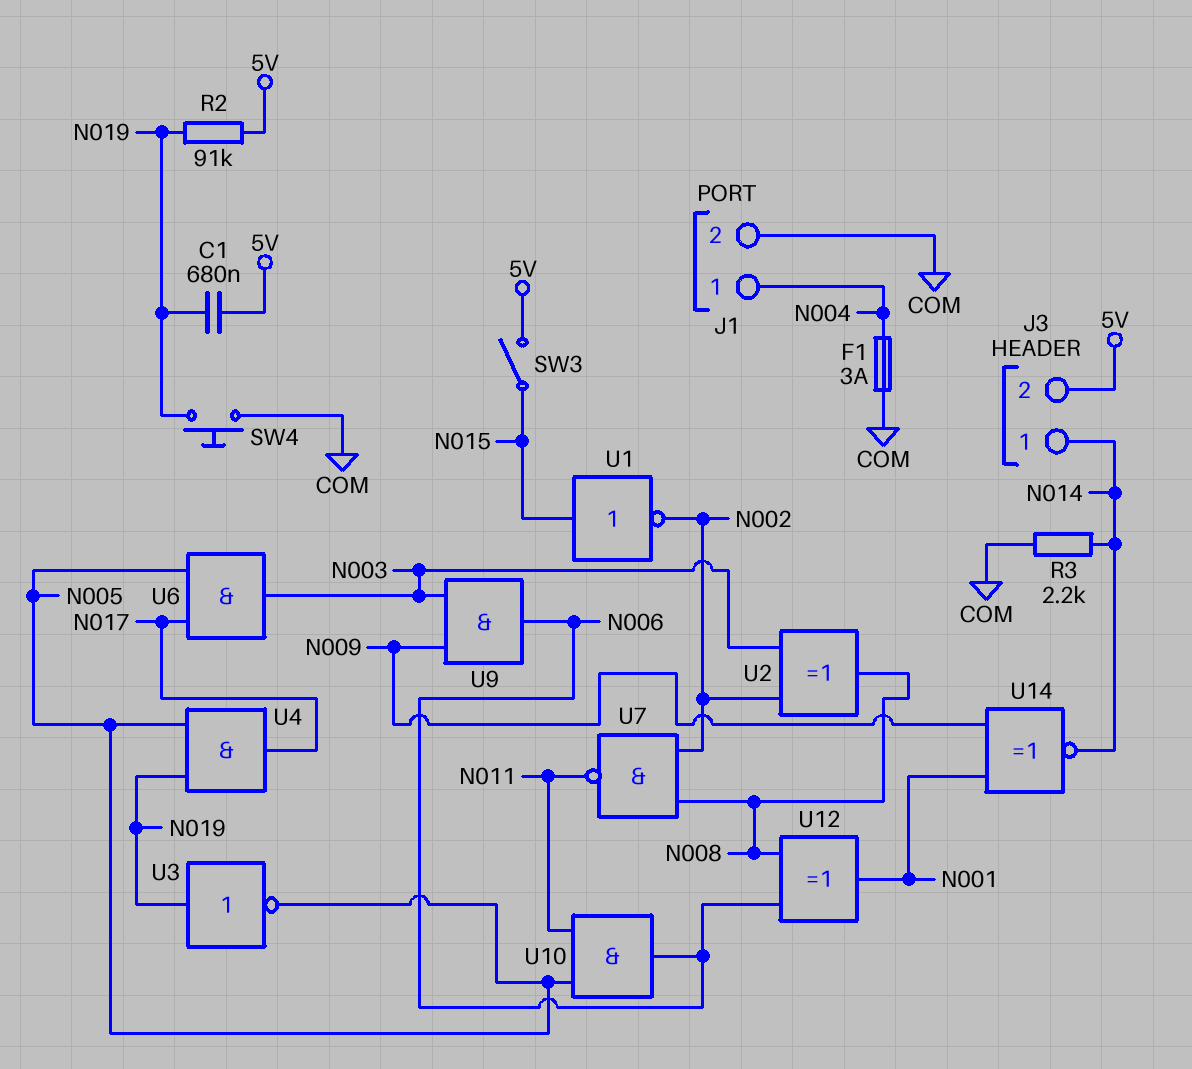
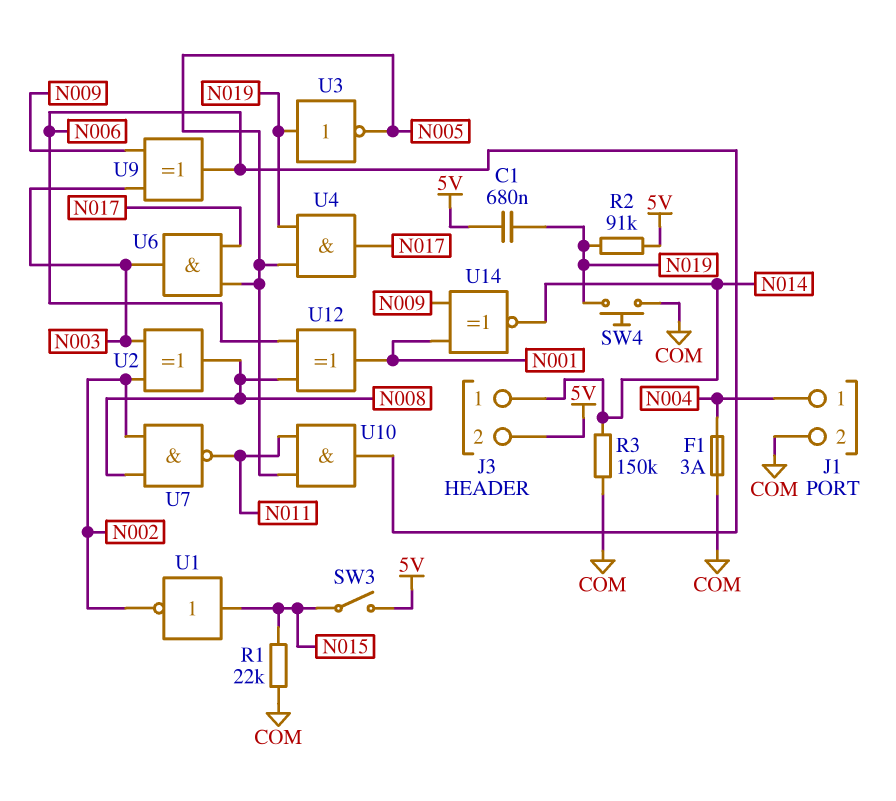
R1: none -> 22k (COM, N015)
R3: 2.2k (COM, N014) -> 150k (COM, N014)
U9: AND (in N003, in N009, out N006) -> XOR (in N003, in N009, out N006)

